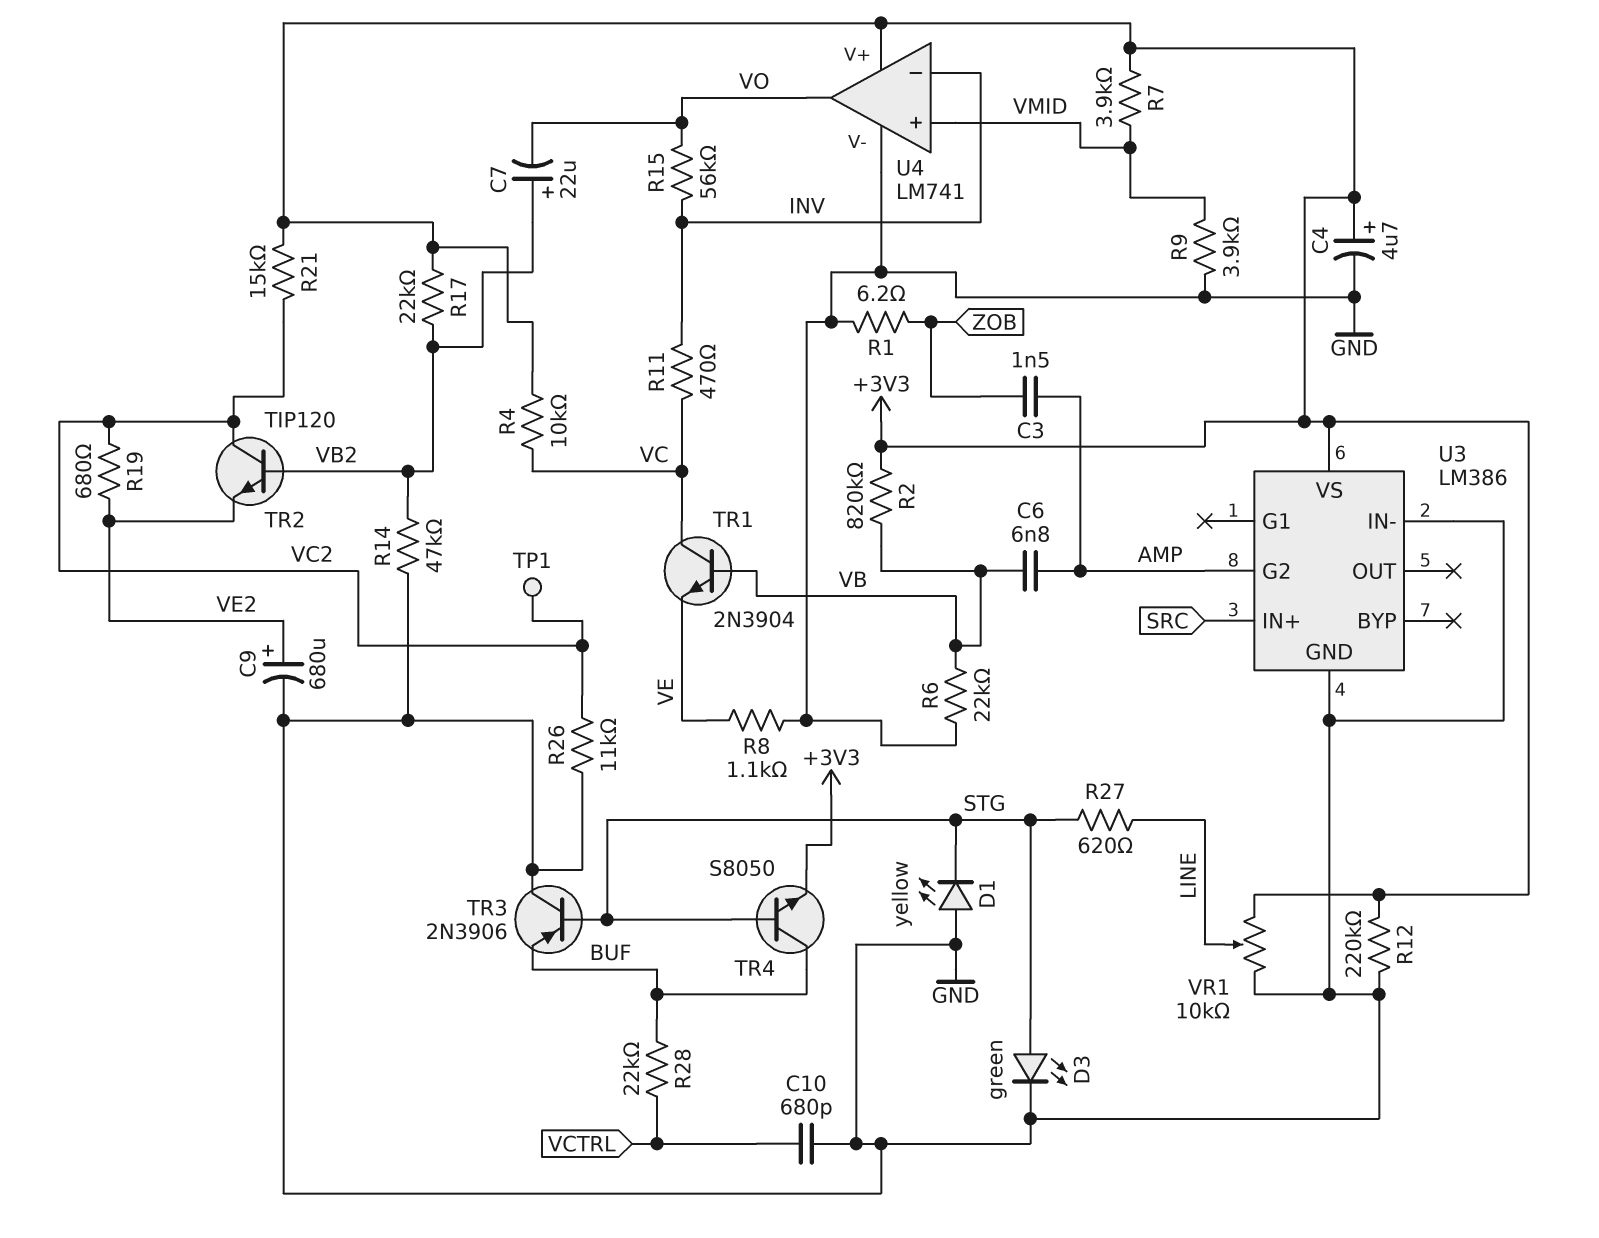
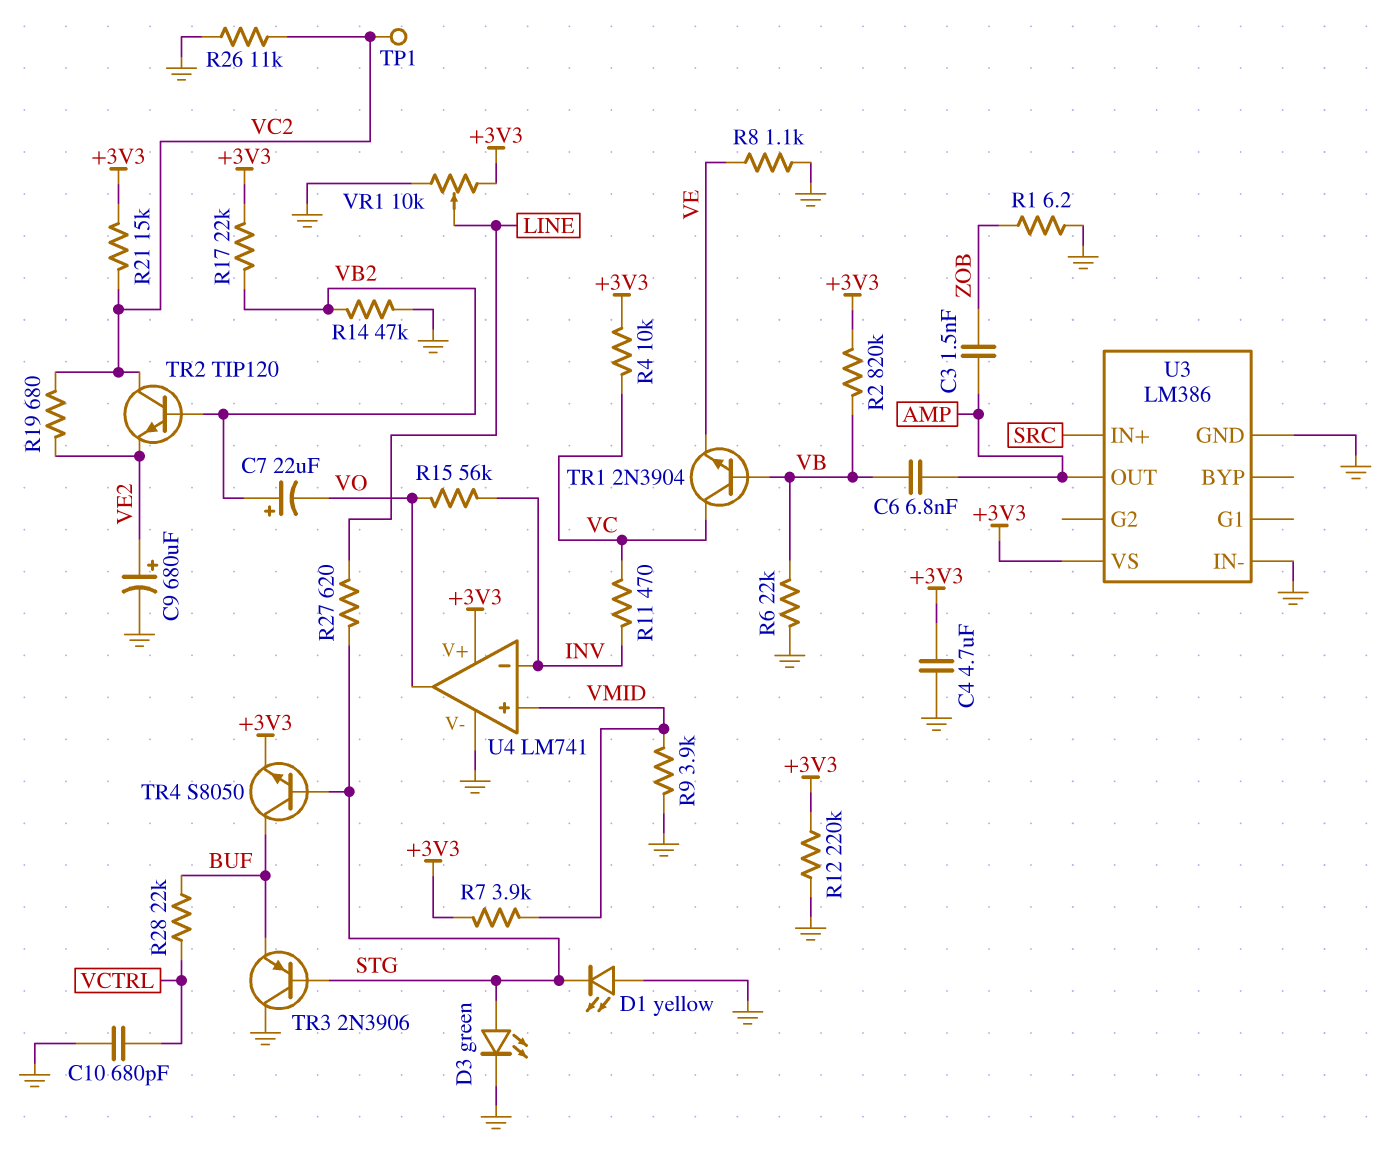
C4: 4.7uF (plus +3V3, minus GND) -> 4.7uF (+3V3, GND)
U3 pin G2: AMP -> none
U3 pin OUT: none -> AMP

